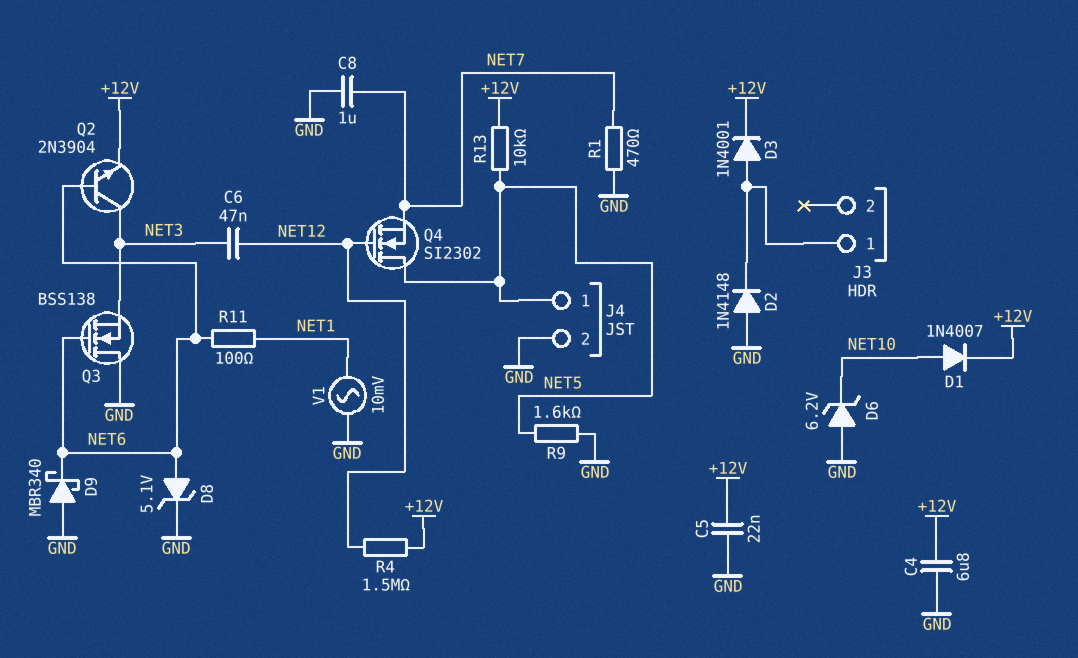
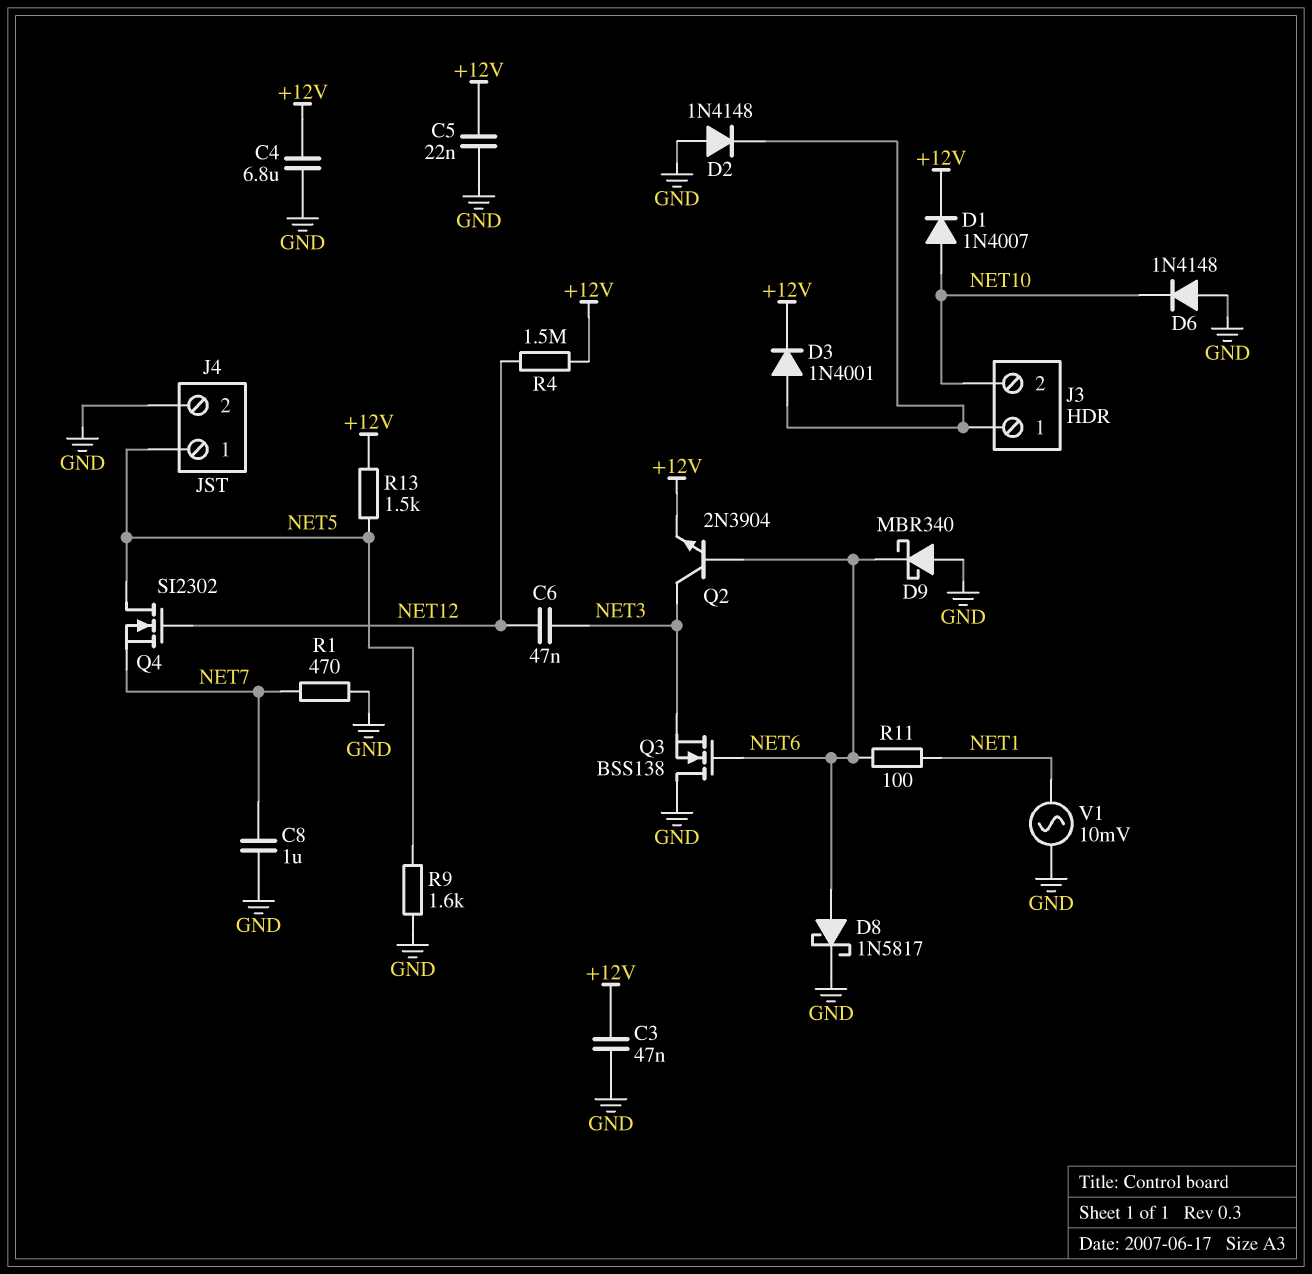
C3: none -> 47nF (+12V, GND)
D6: zener 6.2V (A GND, K NET10) -> diode 1N4148 (A GND, K NET10)
D8: zener 5.1V (A NET6, K GND) -> schottky 1N5817 (A NET6, K GND)
J3 pin 2: none -> NET10
R13: 10k (+12V, NET5) -> 1.5k (+12V, NET5)

